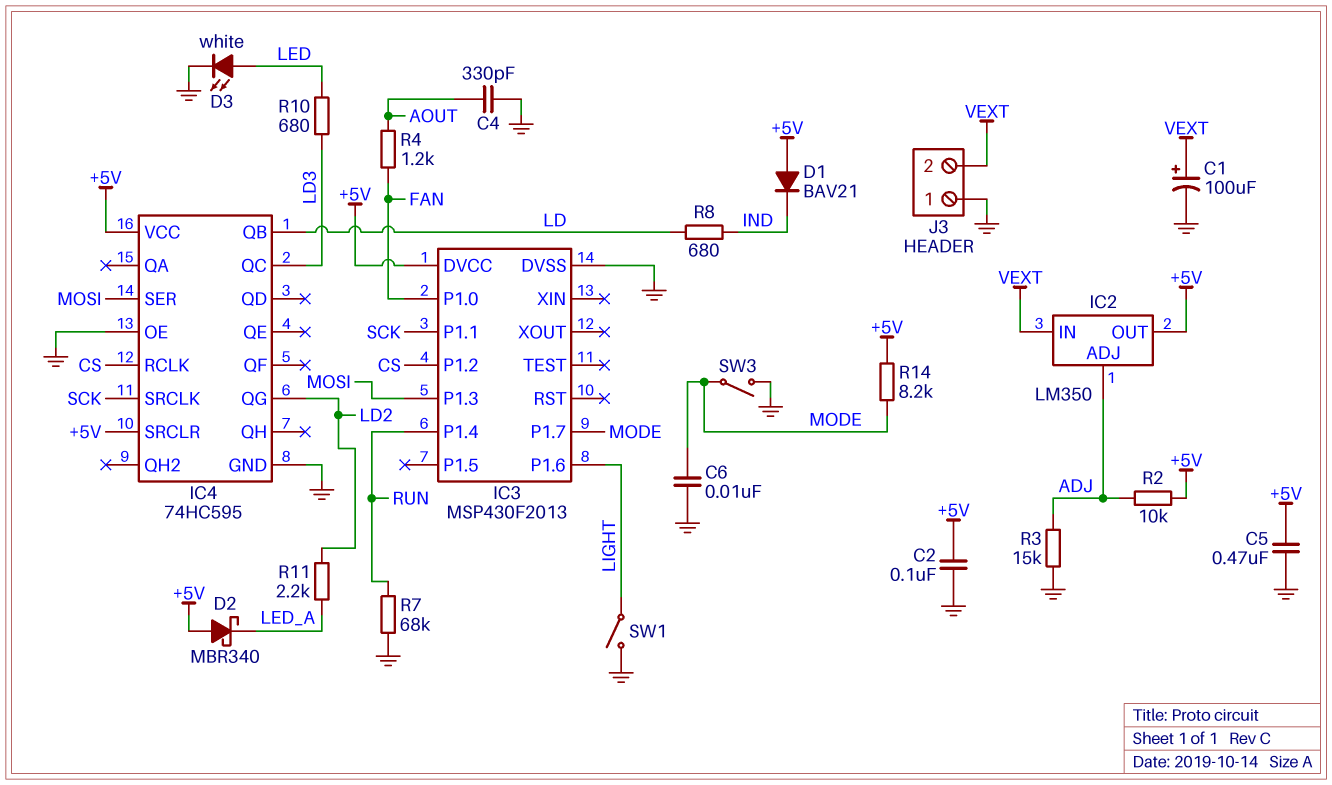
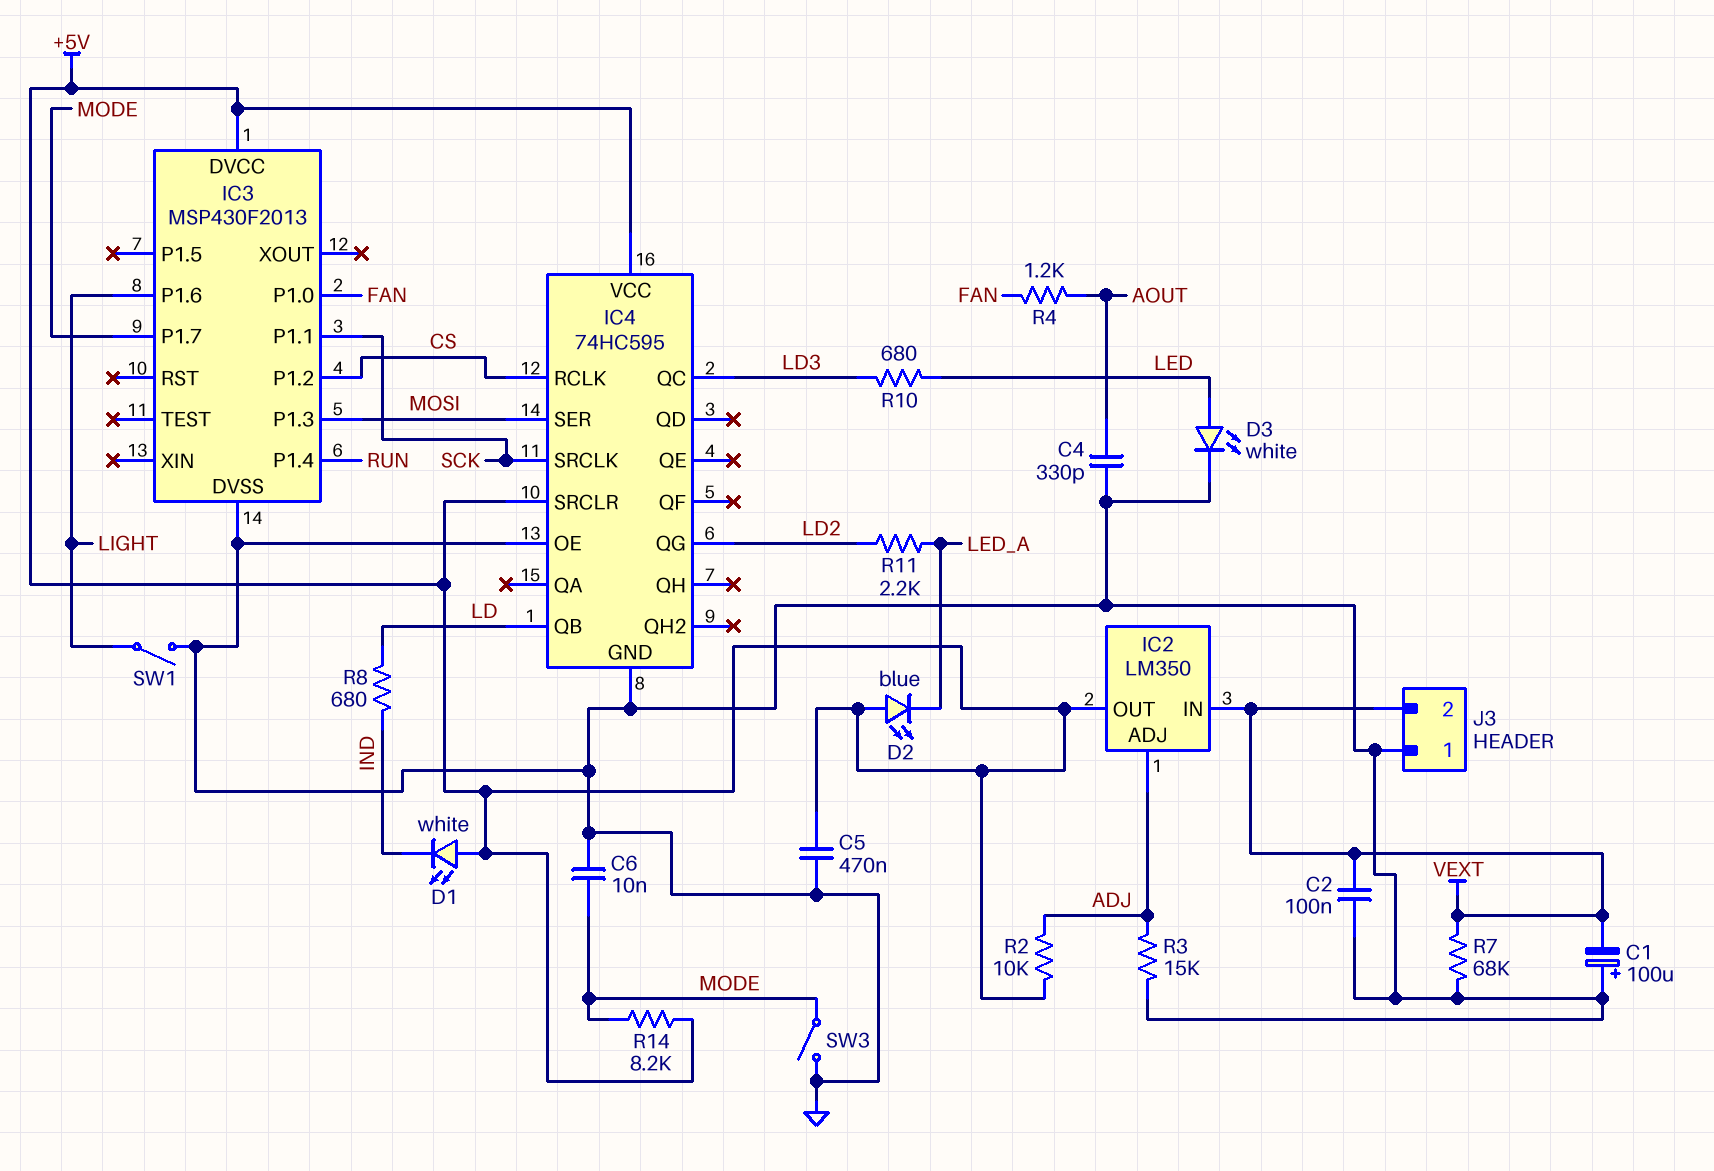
C1: 100uF (plus VEXT, minus GND) -> 100uF (plus GND, minus VEXT)
C2: 100nF (+5V, GND) -> 100nF (GND, VEXT)
D1: diode BAV21 (A +5V, K IND) -> LED white (A +5V, K IND)
D2: schottky MBR340 (A +5V, K LED_A) -> LED blue (A +5V, K LED_A)
R7: 68k (GND, RUN) -> 68k (GND, VEXT)

